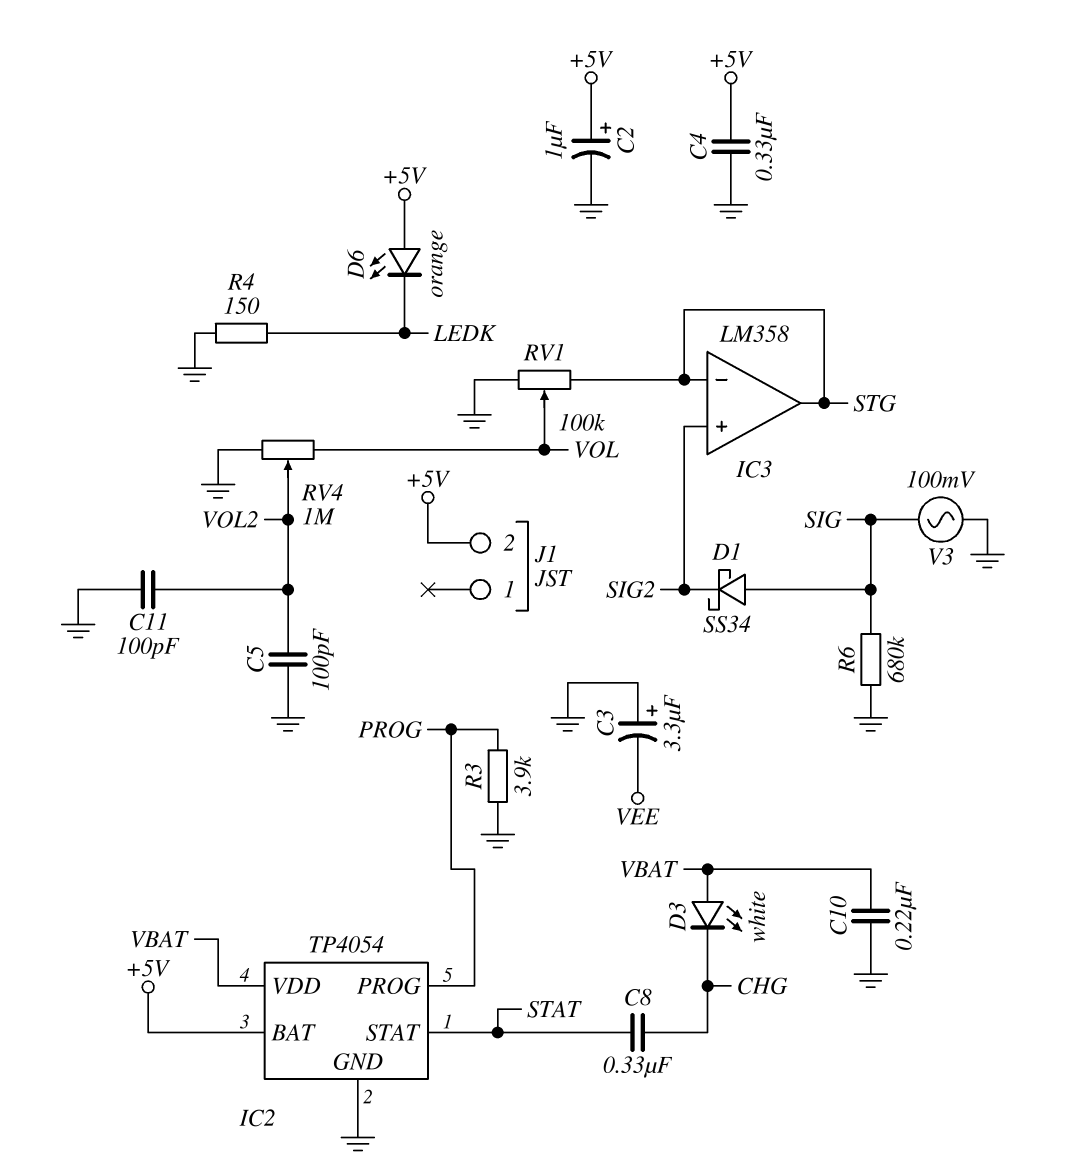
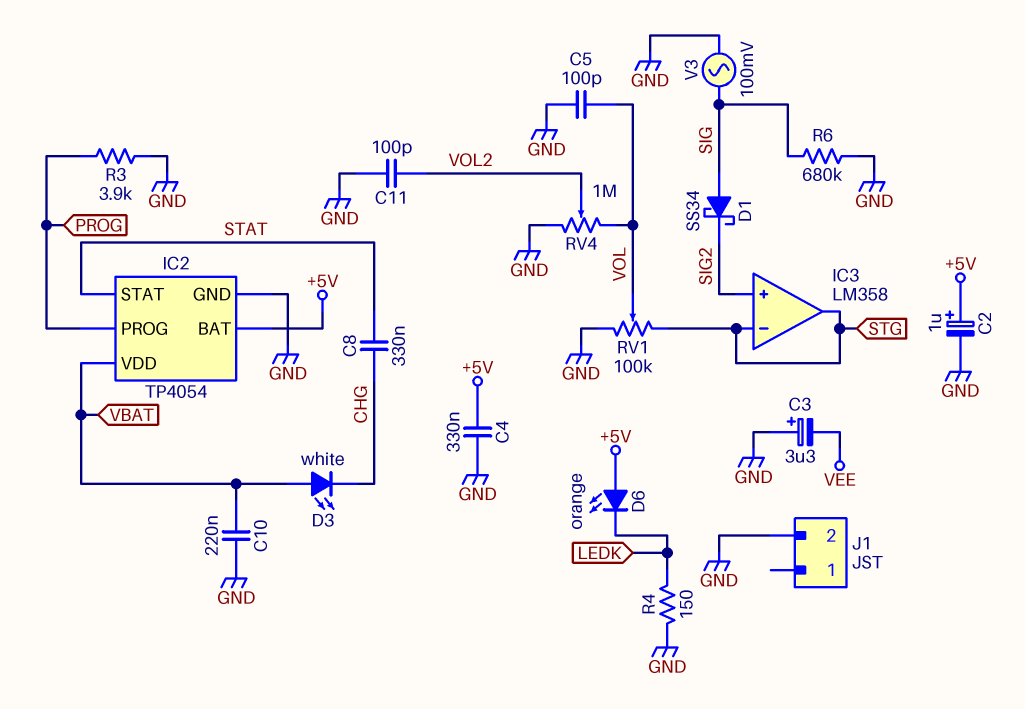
C5: 100pF (GND, VOL2) -> 100pF (GND, VOL)
J1 pin 2: +5V -> GND

